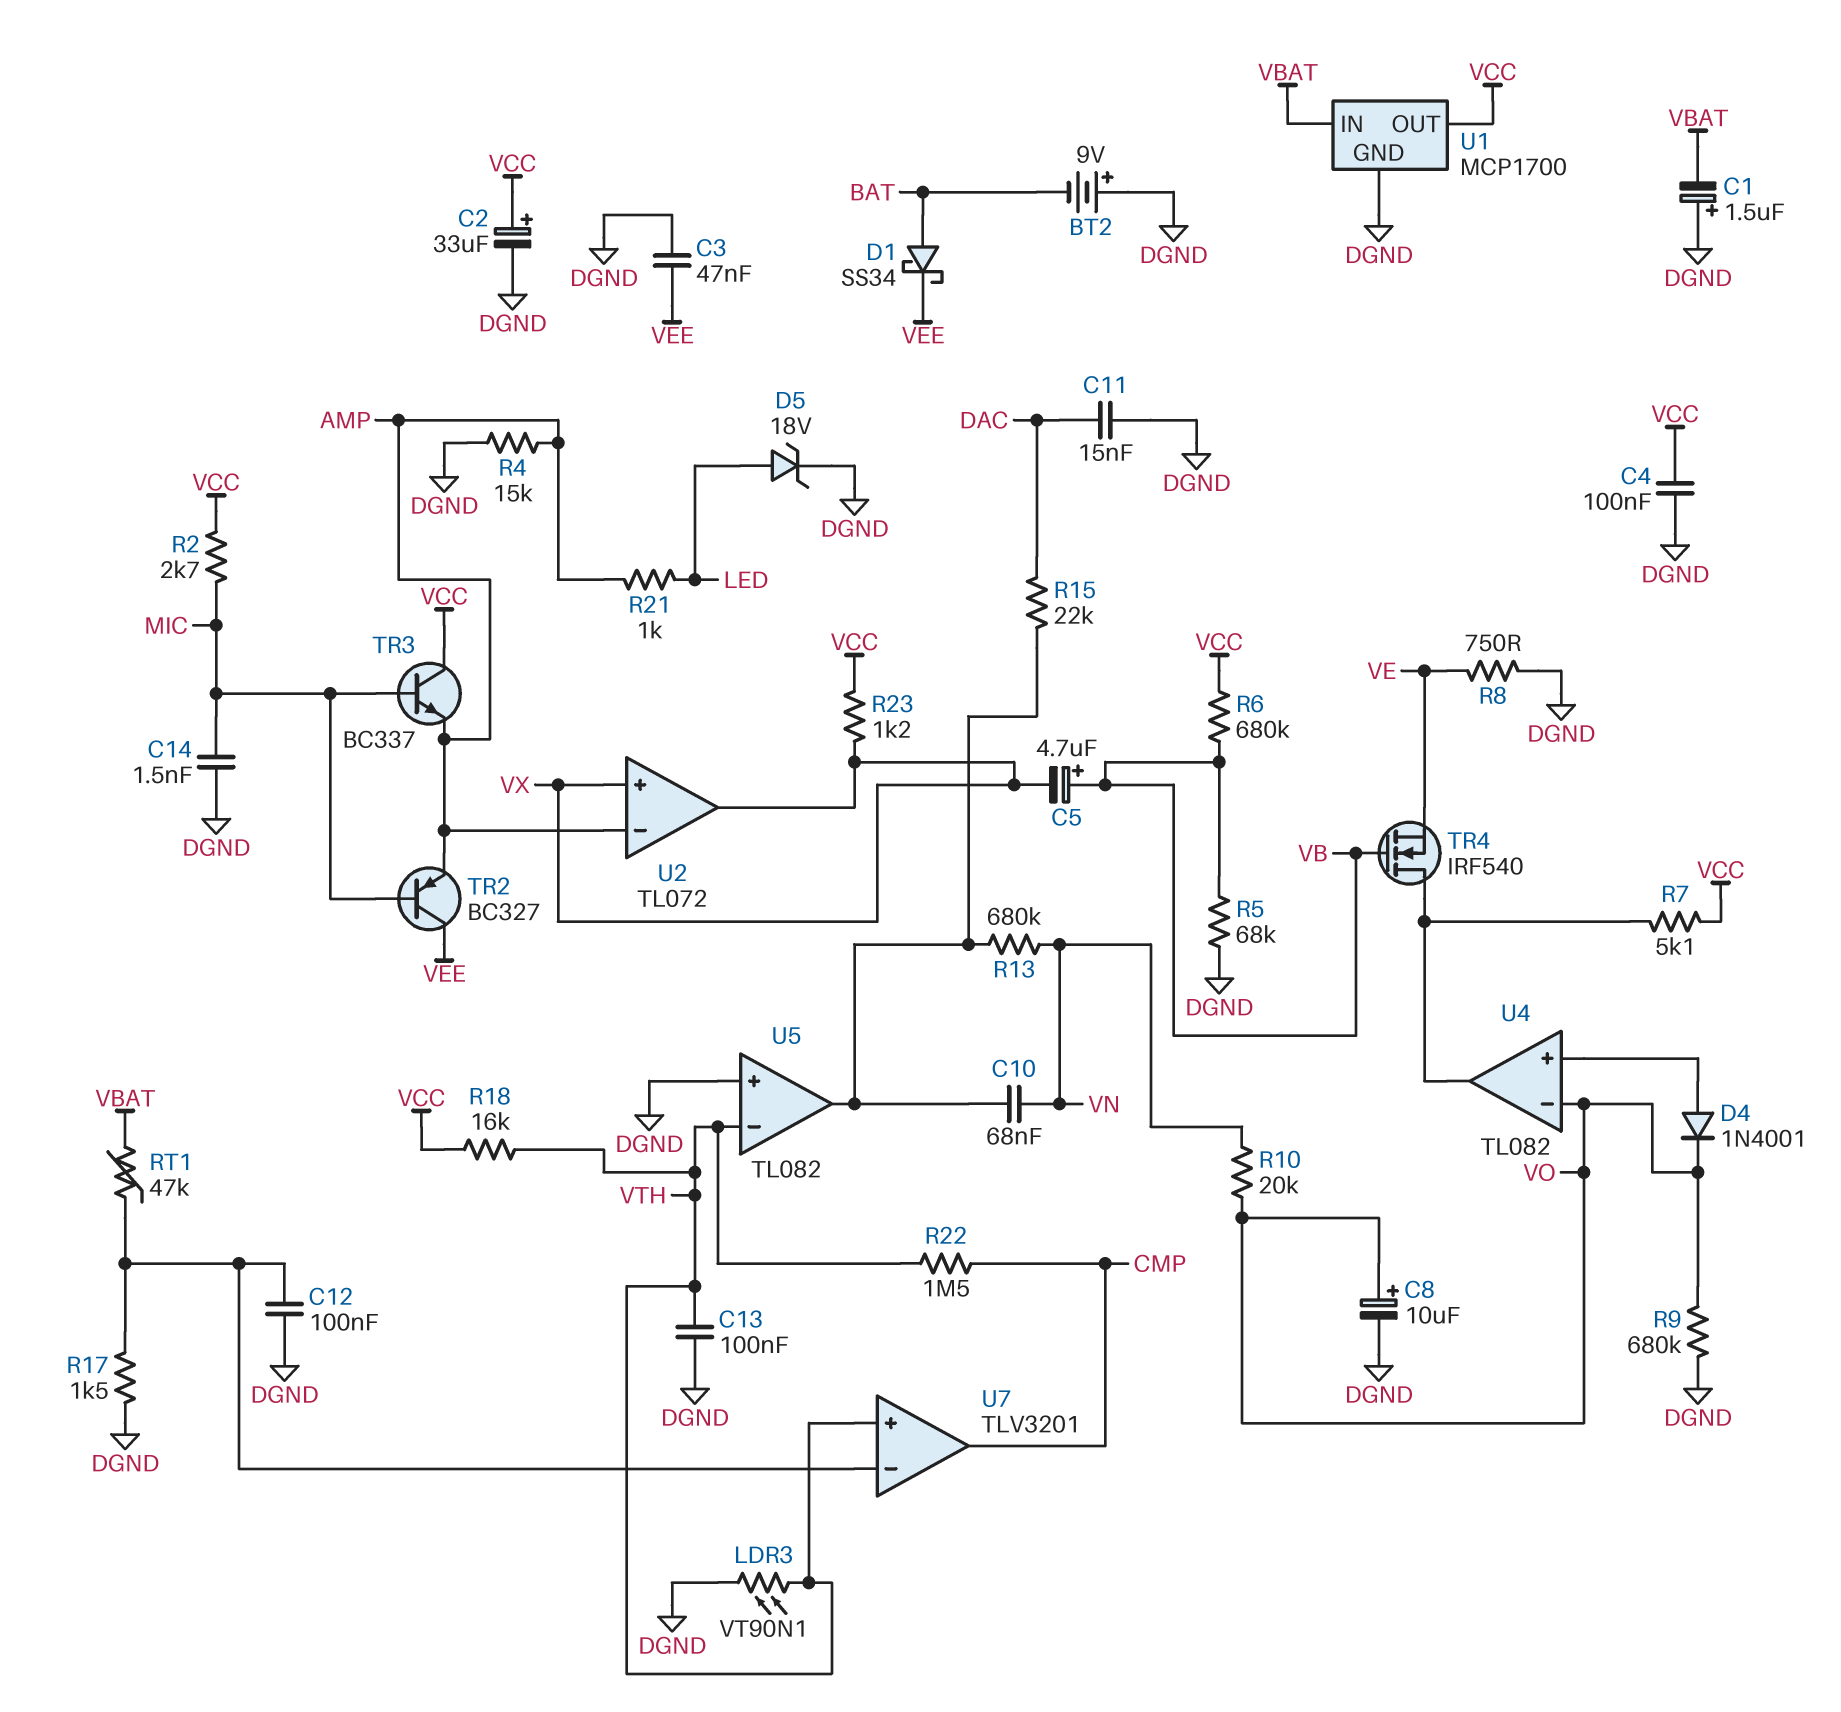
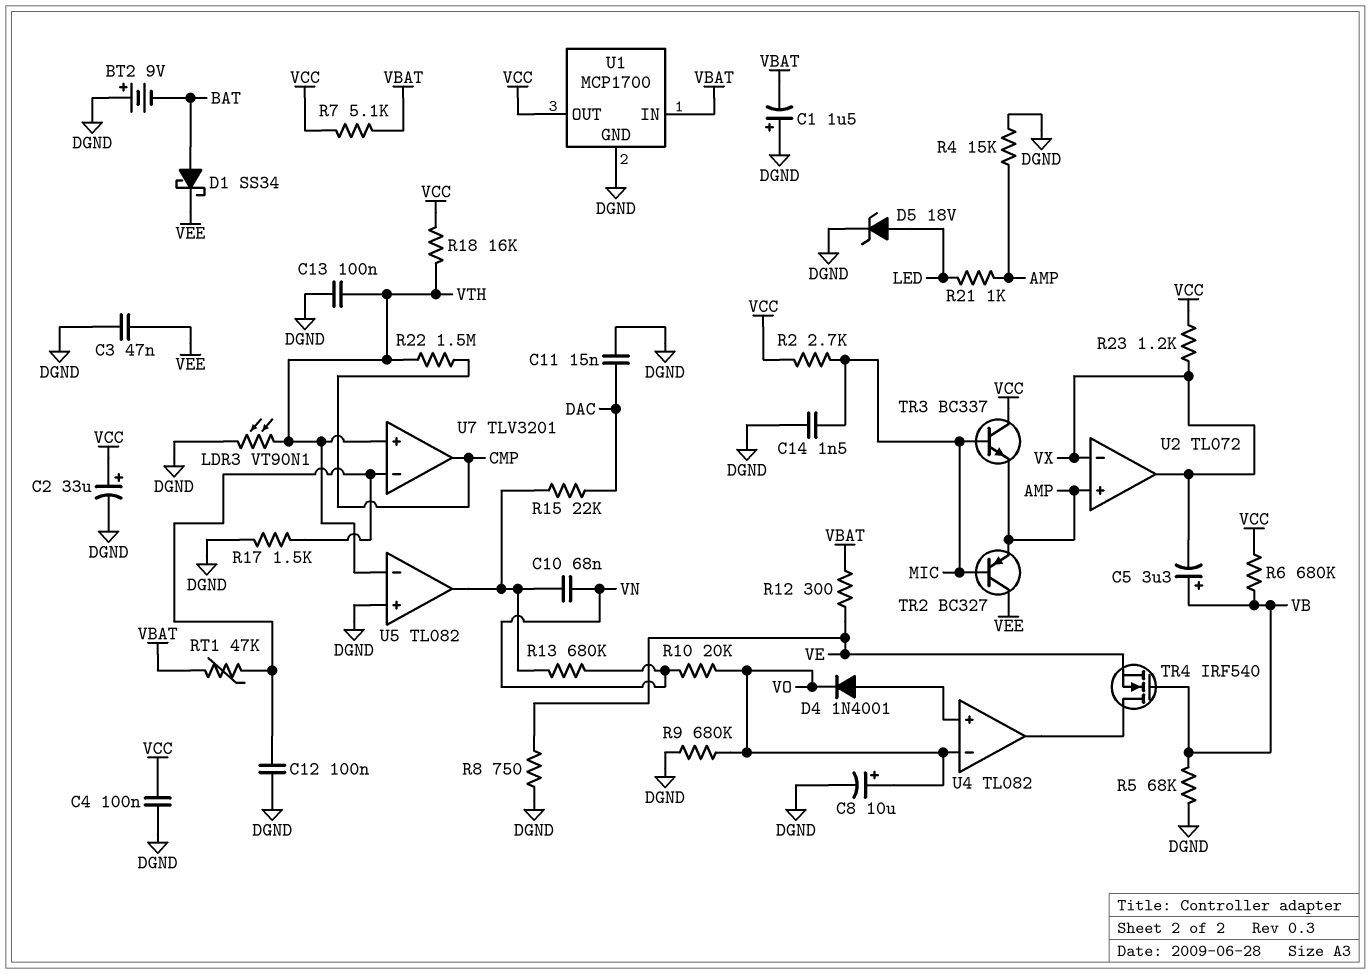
C5: 4.7uF (plus VB, minus VX) -> 3.3uF (plus VB, minus VX)
R7: 5.1k (U4/out, VCC) -> 5.1k (VBAT, VCC)
R12: none -> 300 (VBAT, VE)
U2 pin in+: VX -> AMP
U2 pin in-: AMP -> VX

